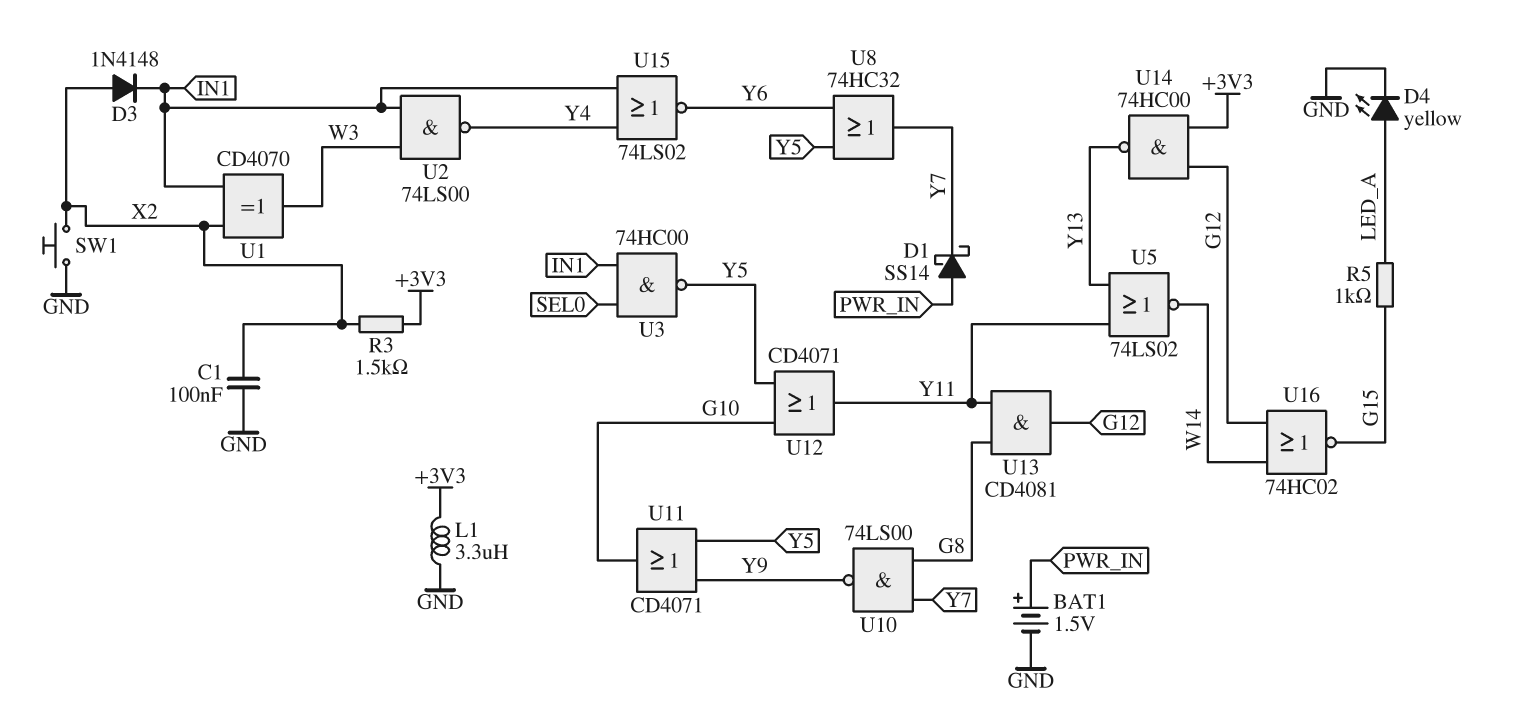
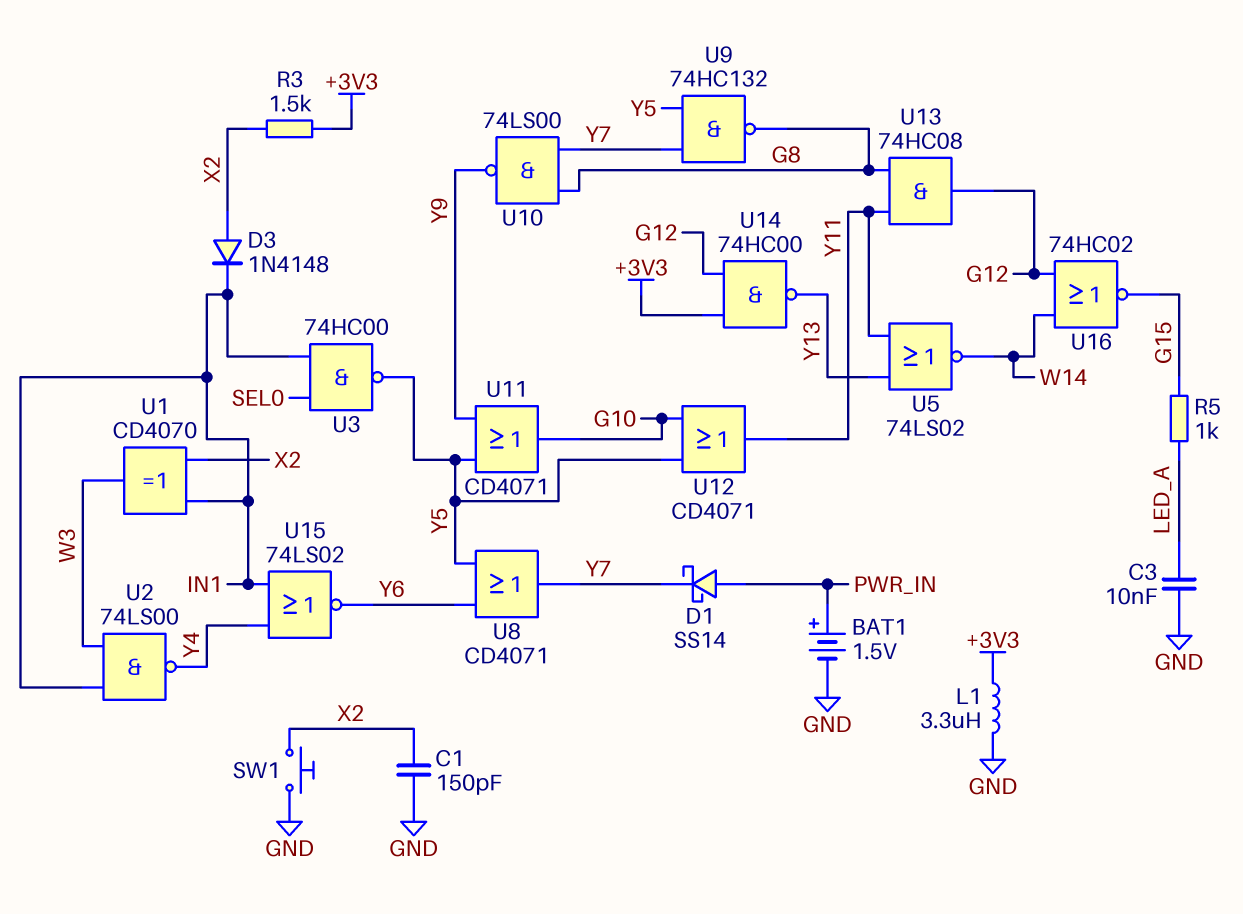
C1: 100nF (GND, X2) -> 150pF (GND, X2)
C3: none -> 10nF (GND, LED_A)
D4: LED yellow (A LED_A, K GND) -> none
U8: OR 74HC32 (in Y5, in Y6, out Y7) -> OR CD4071 (in Y5, in Y6, out Y7)
U9: none -> NAND 74HC132 (in Y5, in Y7, out G8)
U13: AND CD4081 (in G8, in Y11, out G12) -> AND 74HC08 (in G8, in Y11, out G12)

